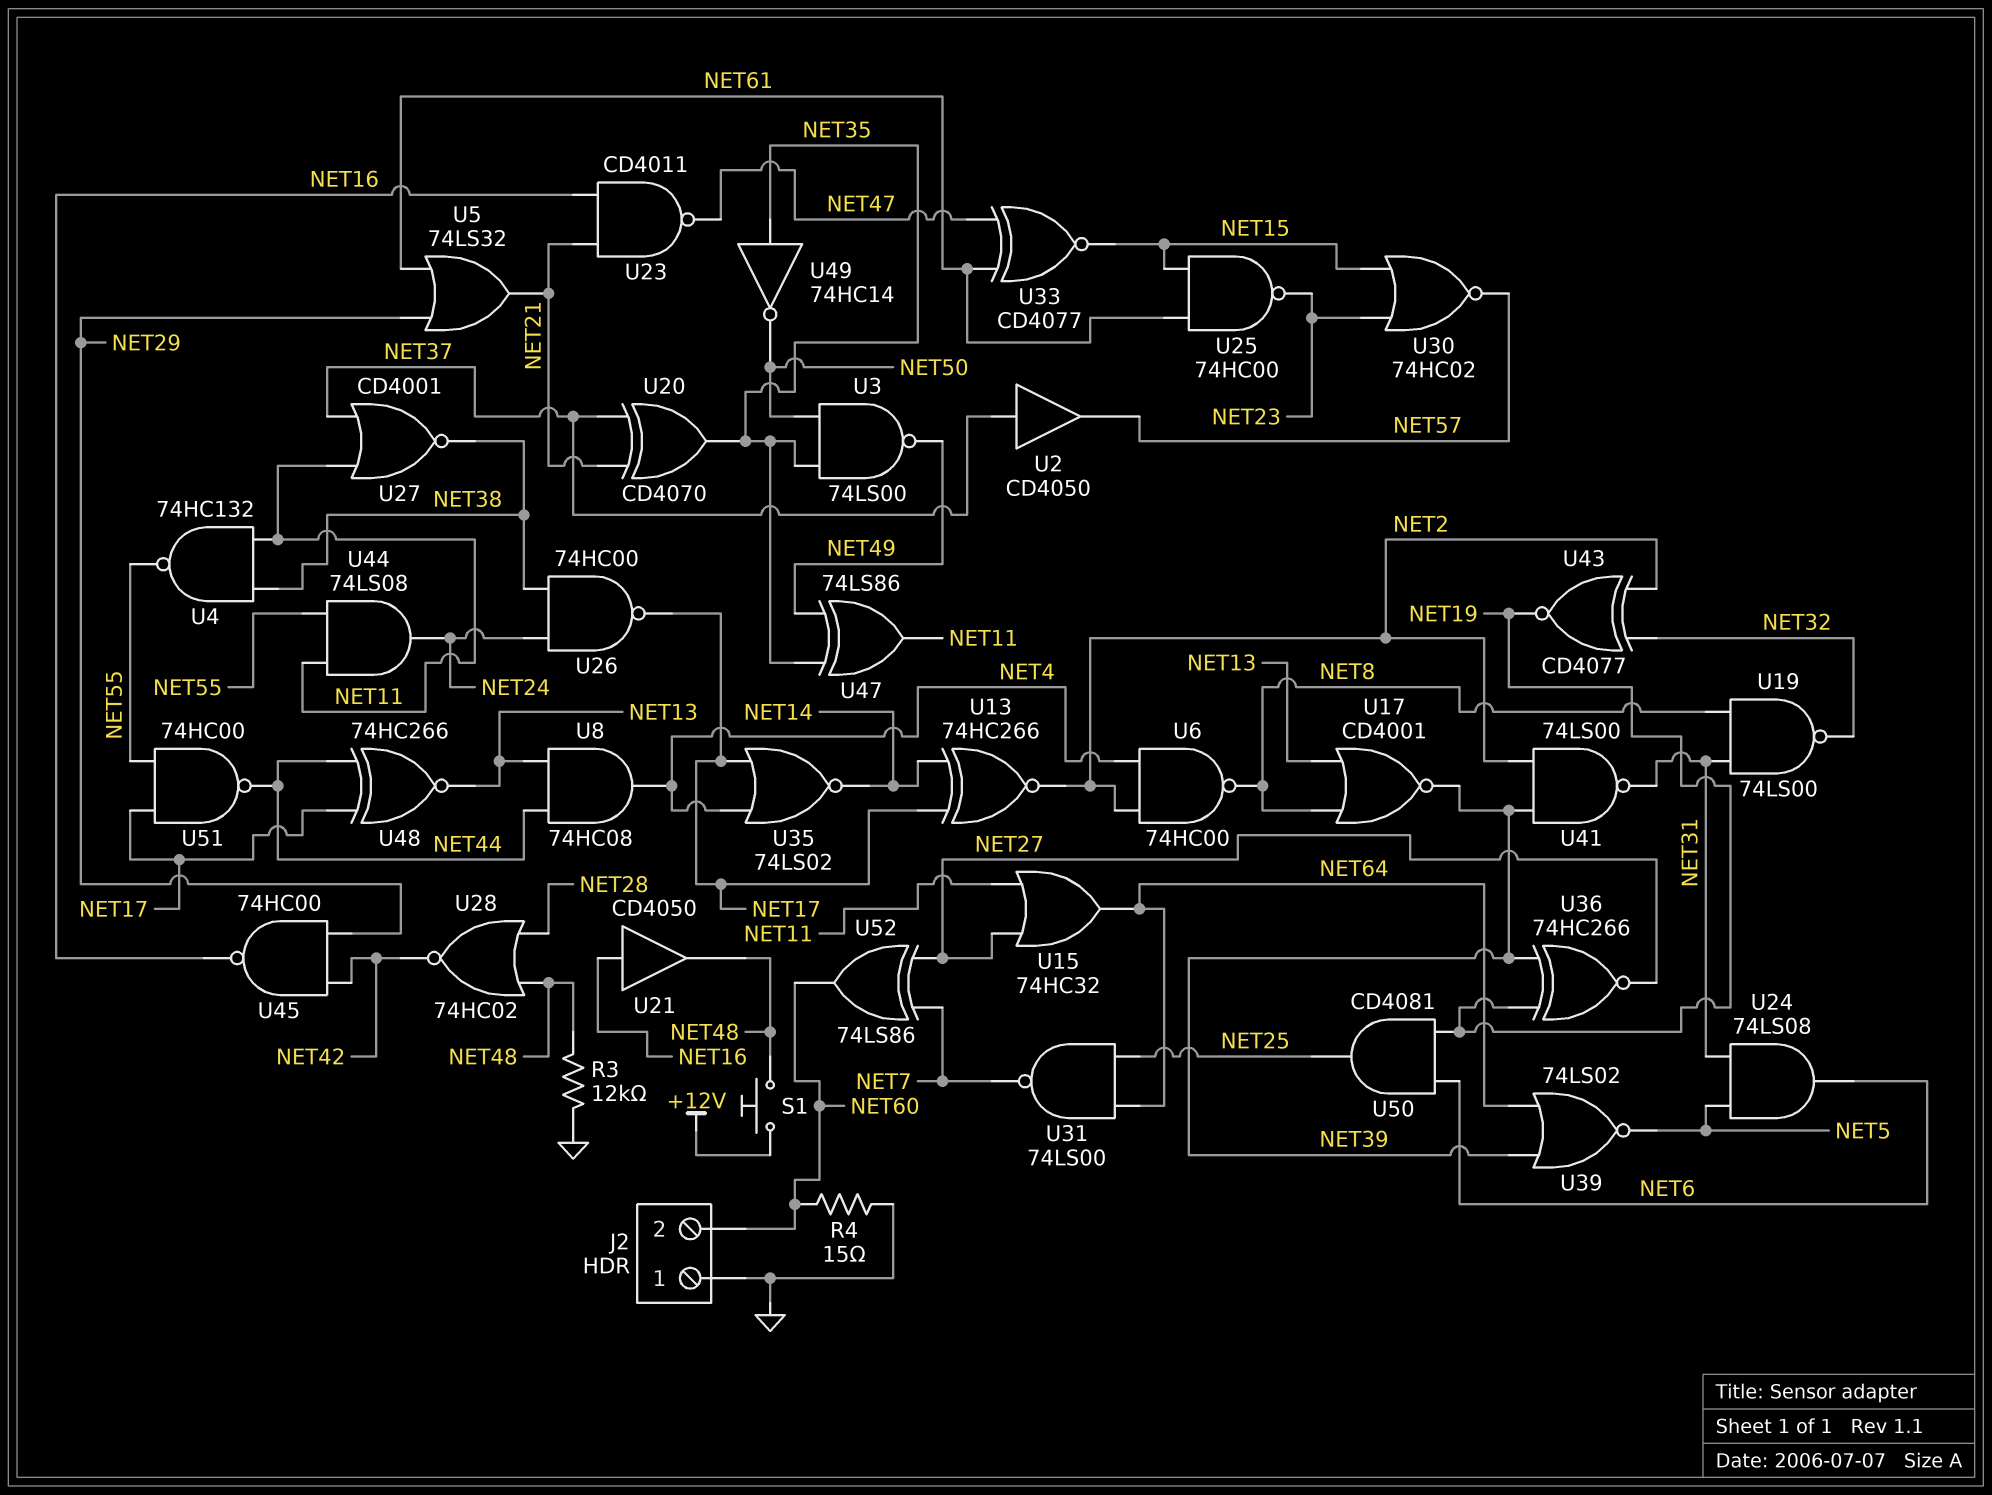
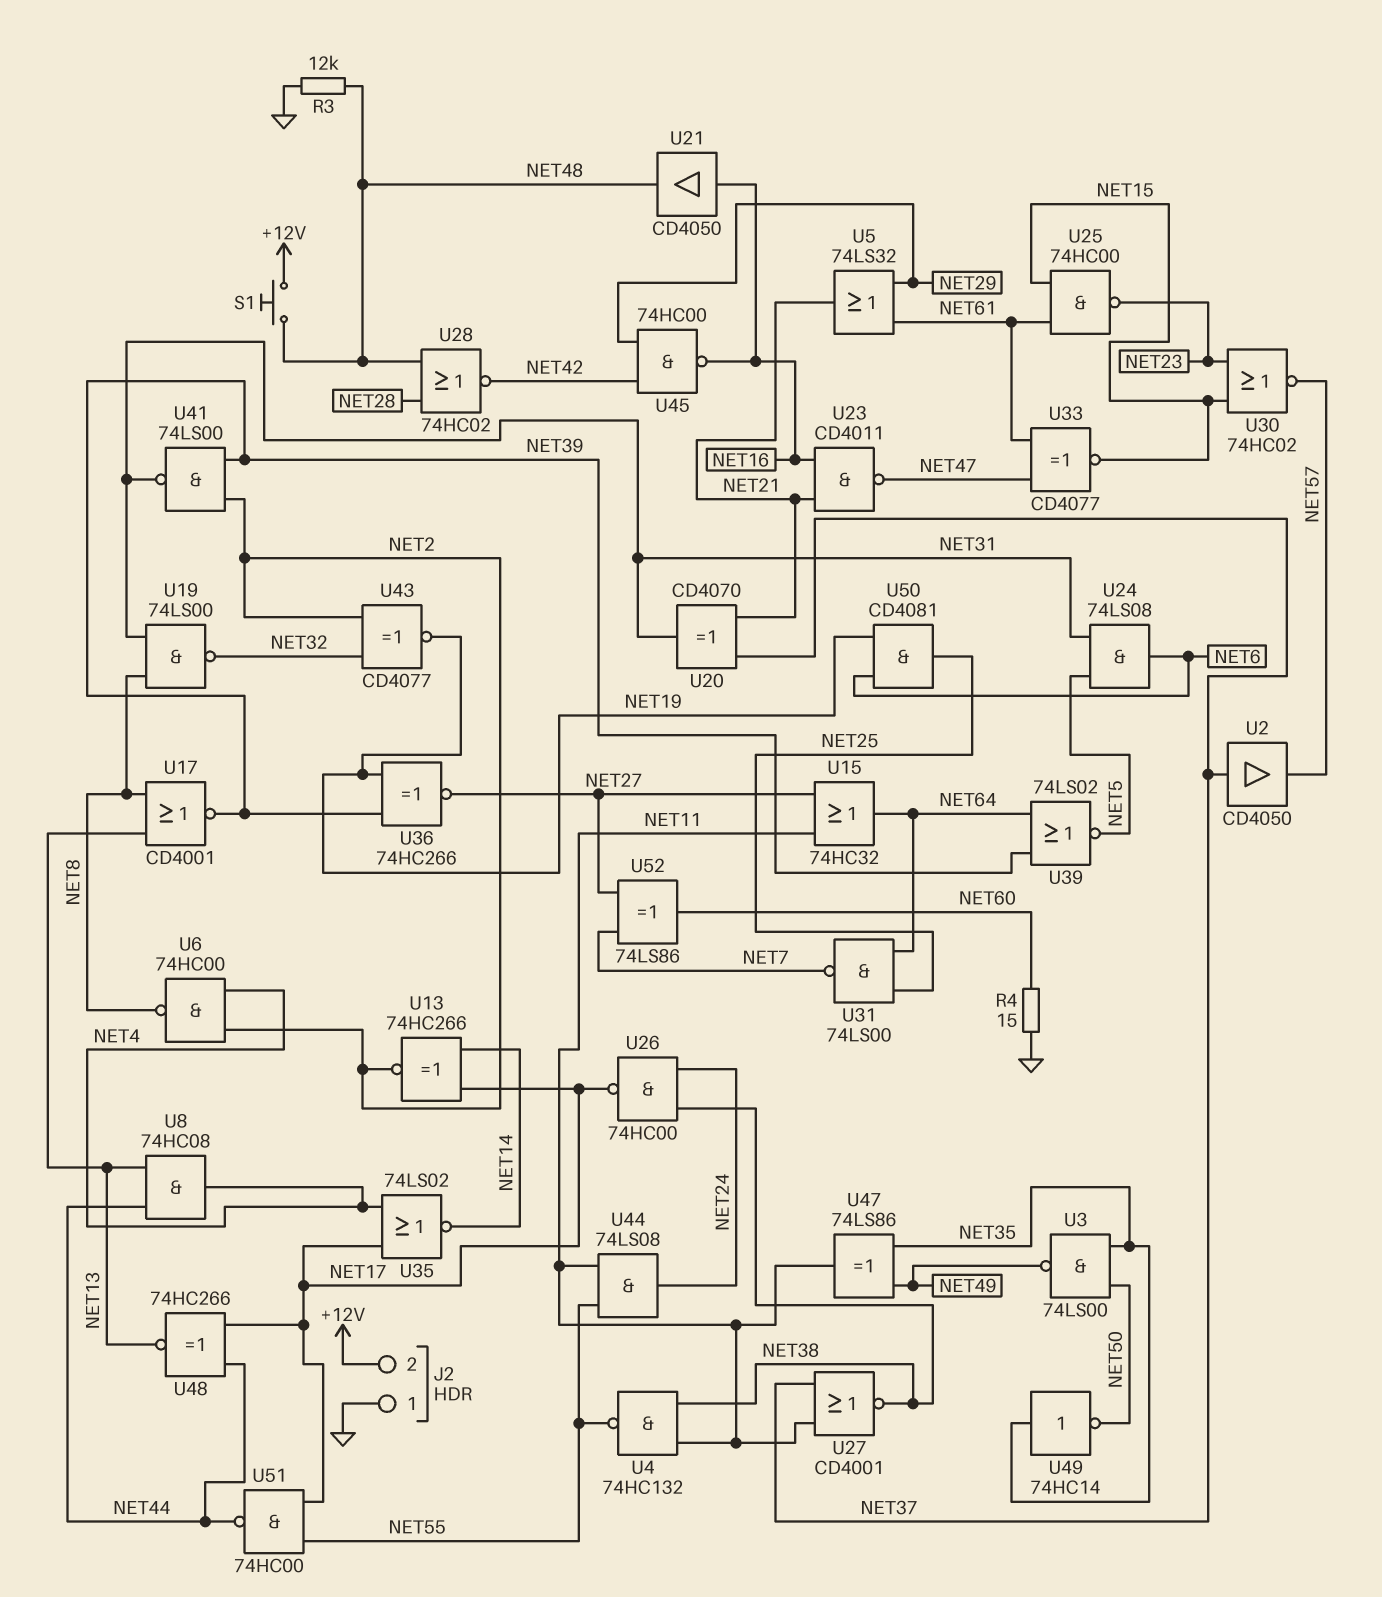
J2 pin 2: NET60 -> +12V
U20: XOR CD4070 (in NET21, in NET37, out NET35) -> XOR CD4070 (in NET21, in NET37, out NET31)

